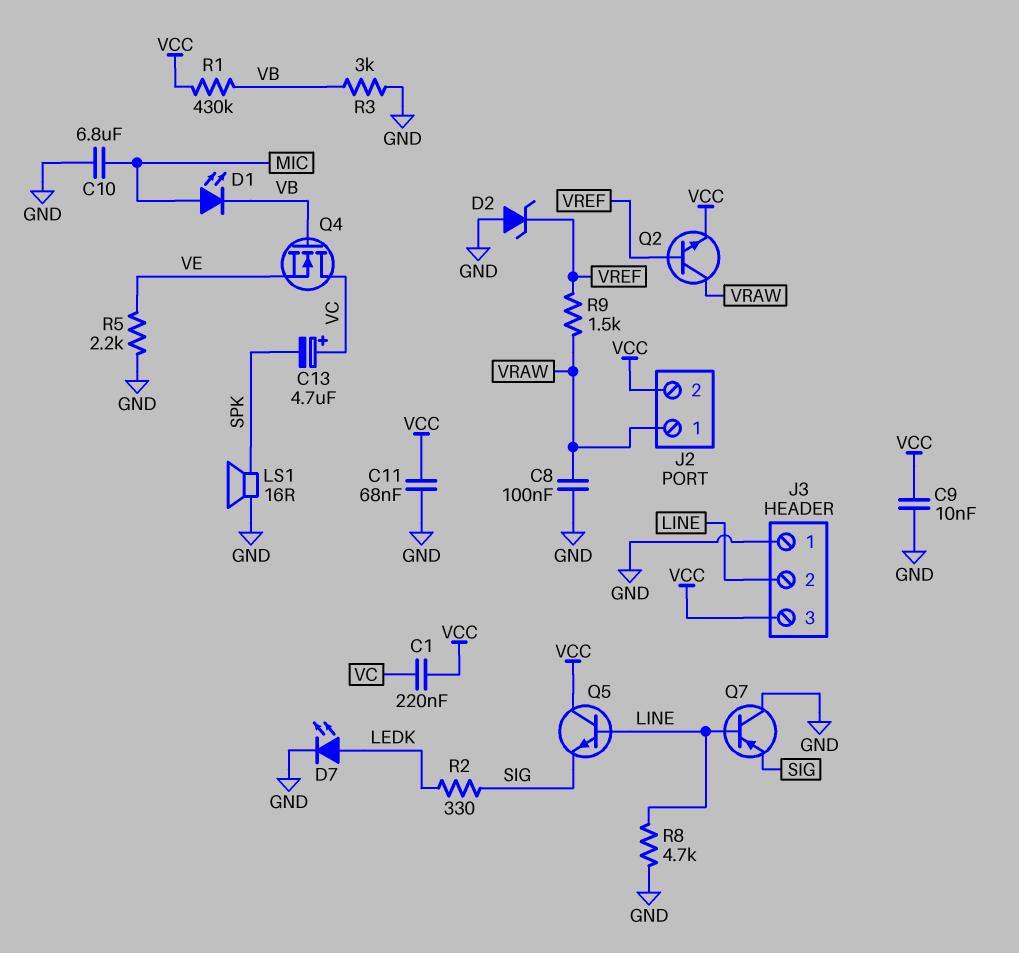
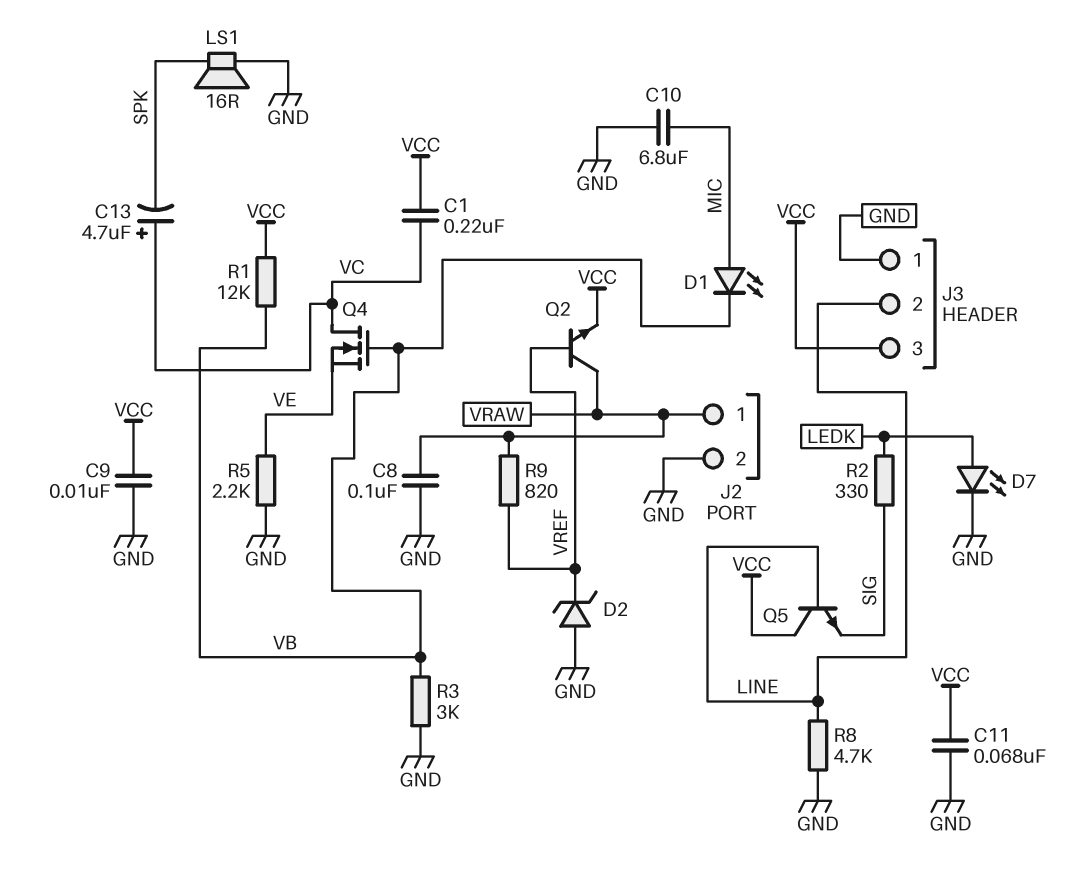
J2 pin 2: VCC -> GND
Q7: PNP (B LINE, C GND, E SIG) -> none
R1: 430k (VB, VCC) -> 12k (VB, VCC)
R9: 1.5k (VRAW, VREF) -> 820 (VRAW, VREF)

